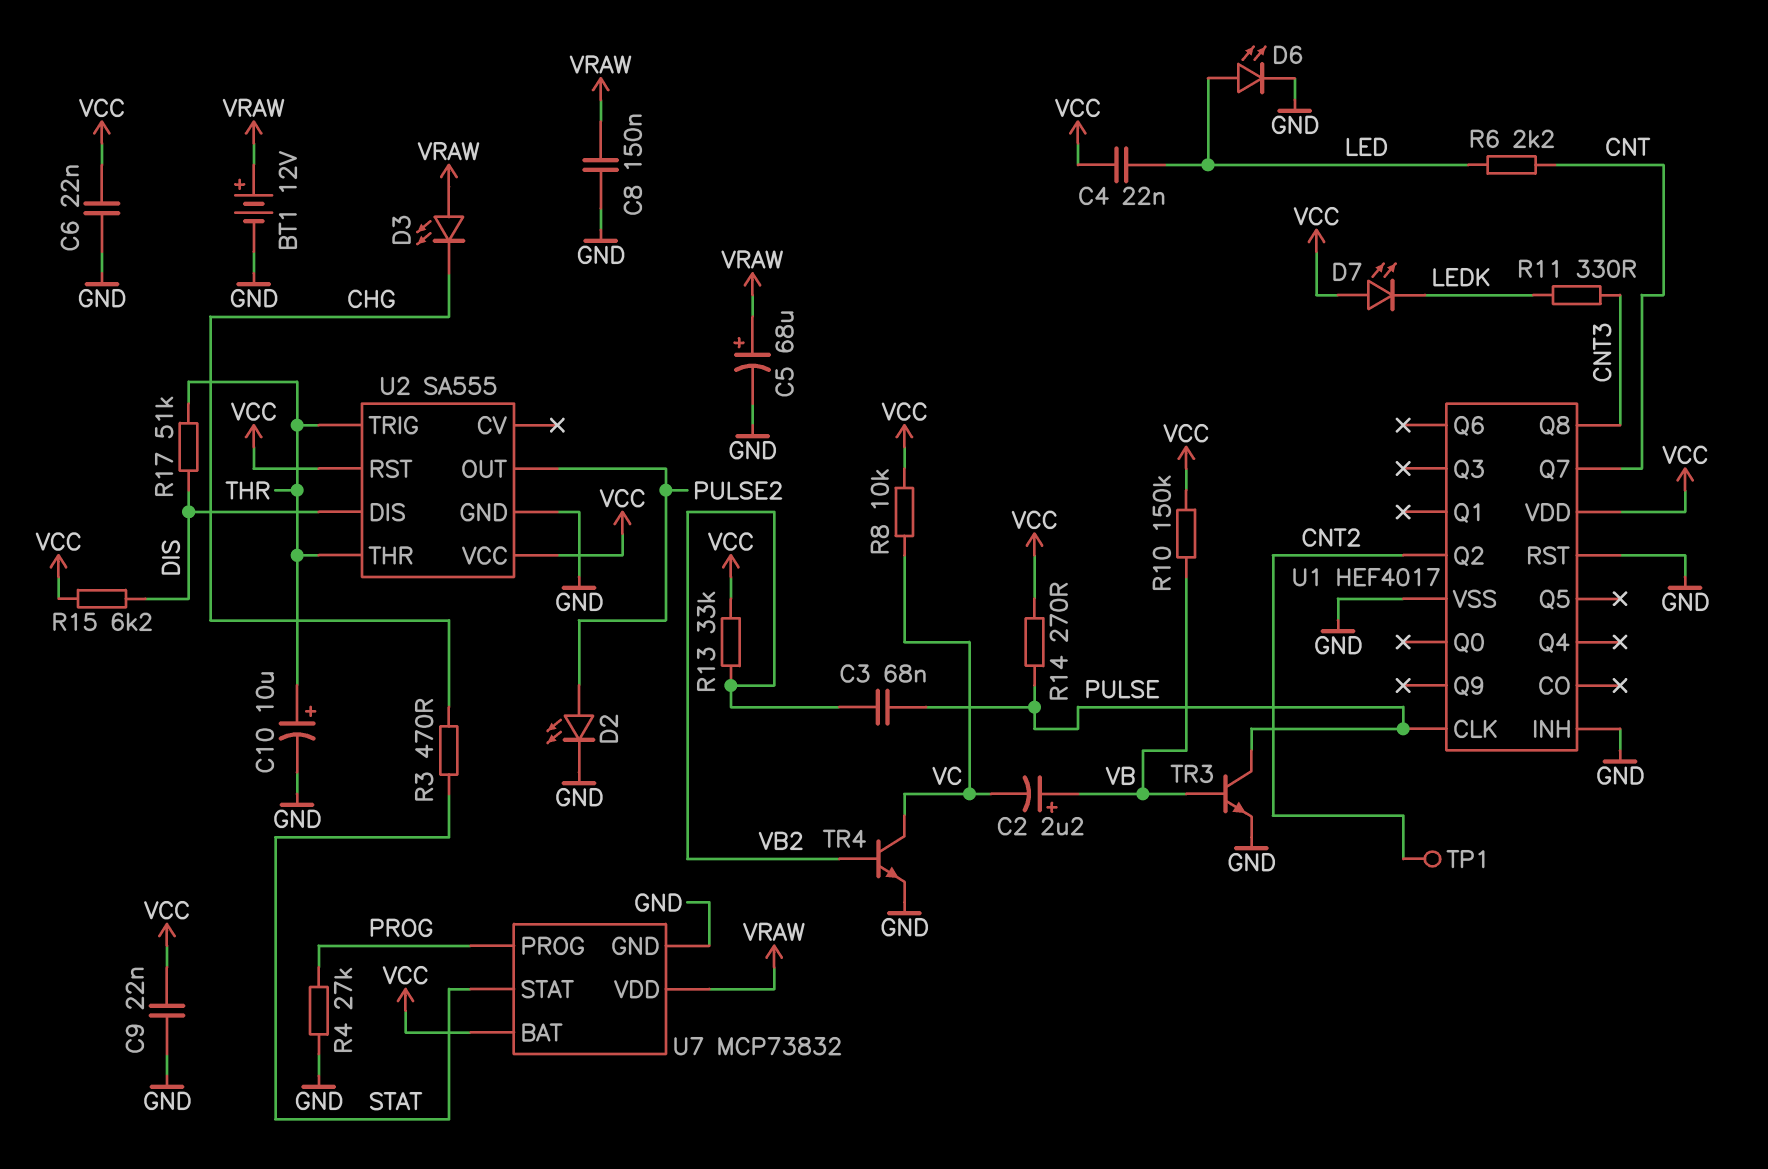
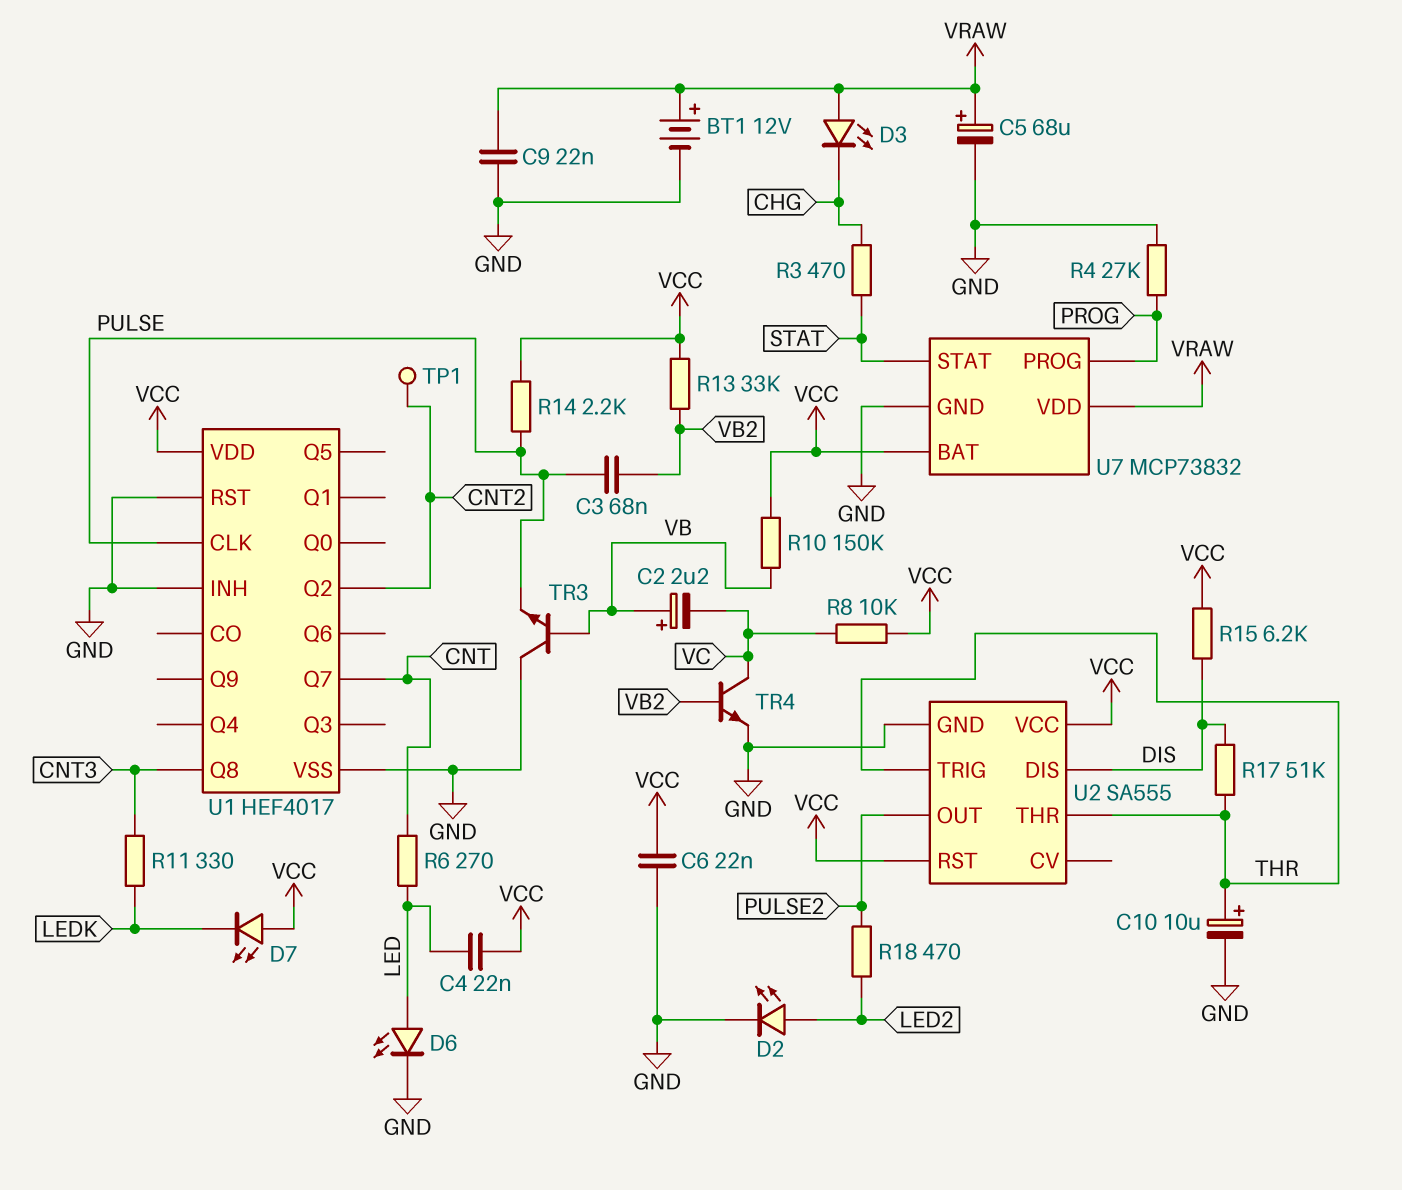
C8: 150nF (GND, VRAW) -> none
C9: 22nF (GND, VCC) -> 22nF (GND, VRAW)
D2: LED (A PULSE2, K GND) -> LED (A LED2, K GND)
R6: 2.2k (CNT, LED) -> 270 (CNT, LED)
R14: 270 (PULSE, VCC) -> 2.2k (PULSE, VCC)
R18: none -> 470 (LED2, PULSE2)
TR3: NPN (B VB, C PULSE, E GND) -> NPN (B VB, C GND, E PULSE)

